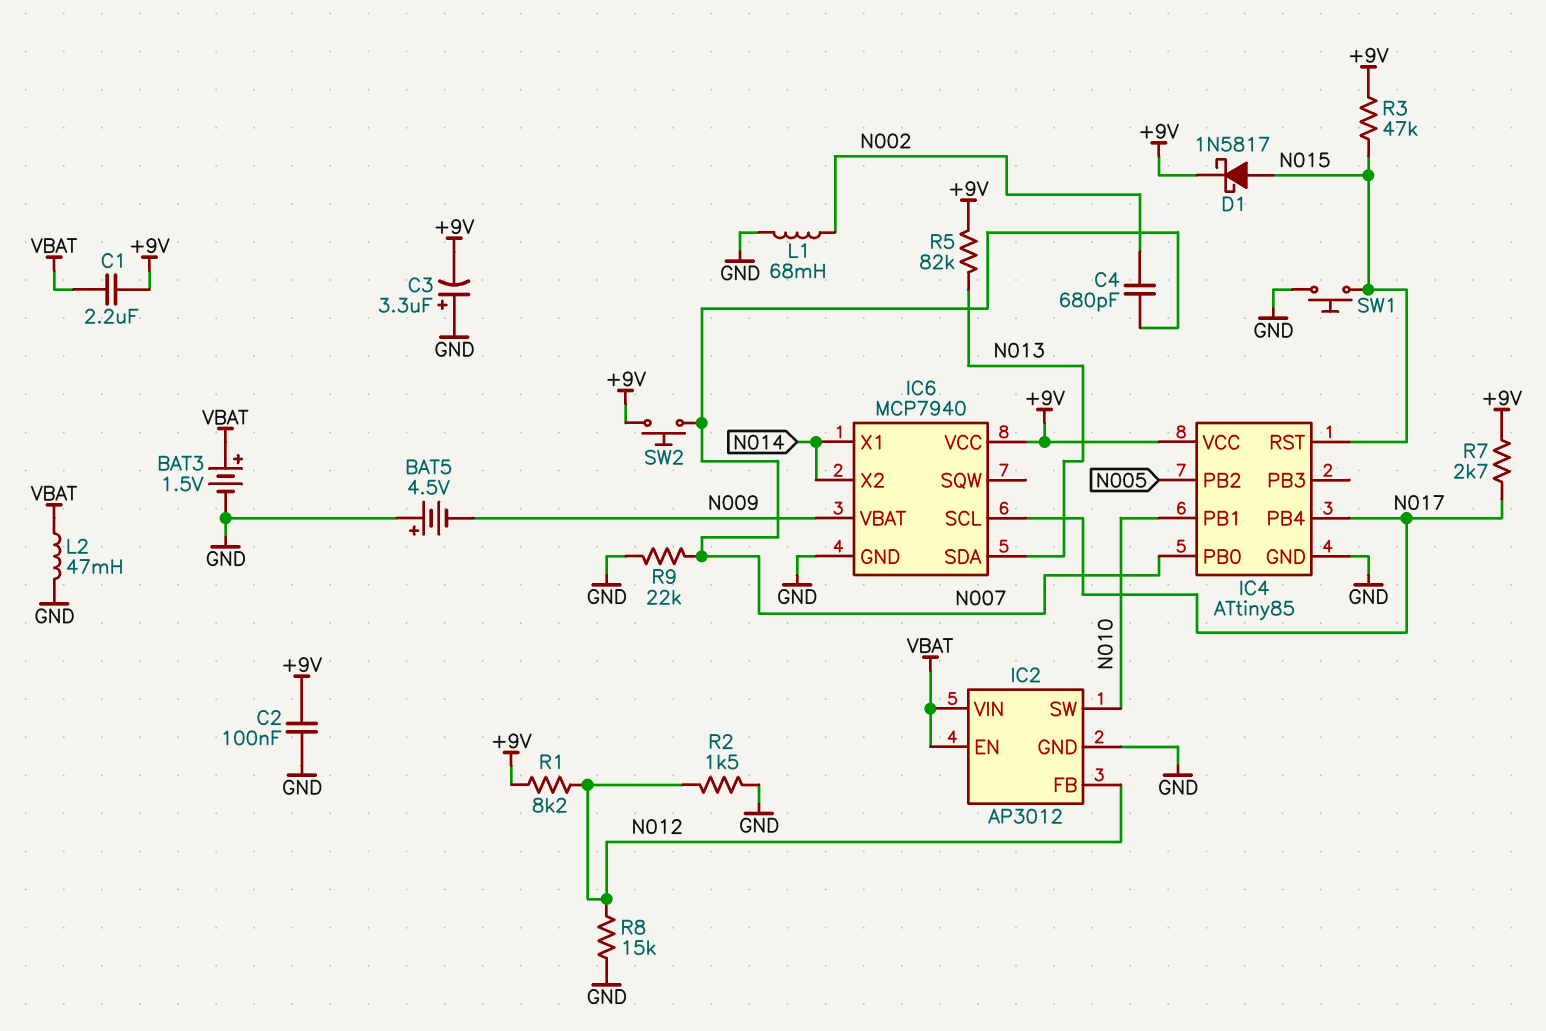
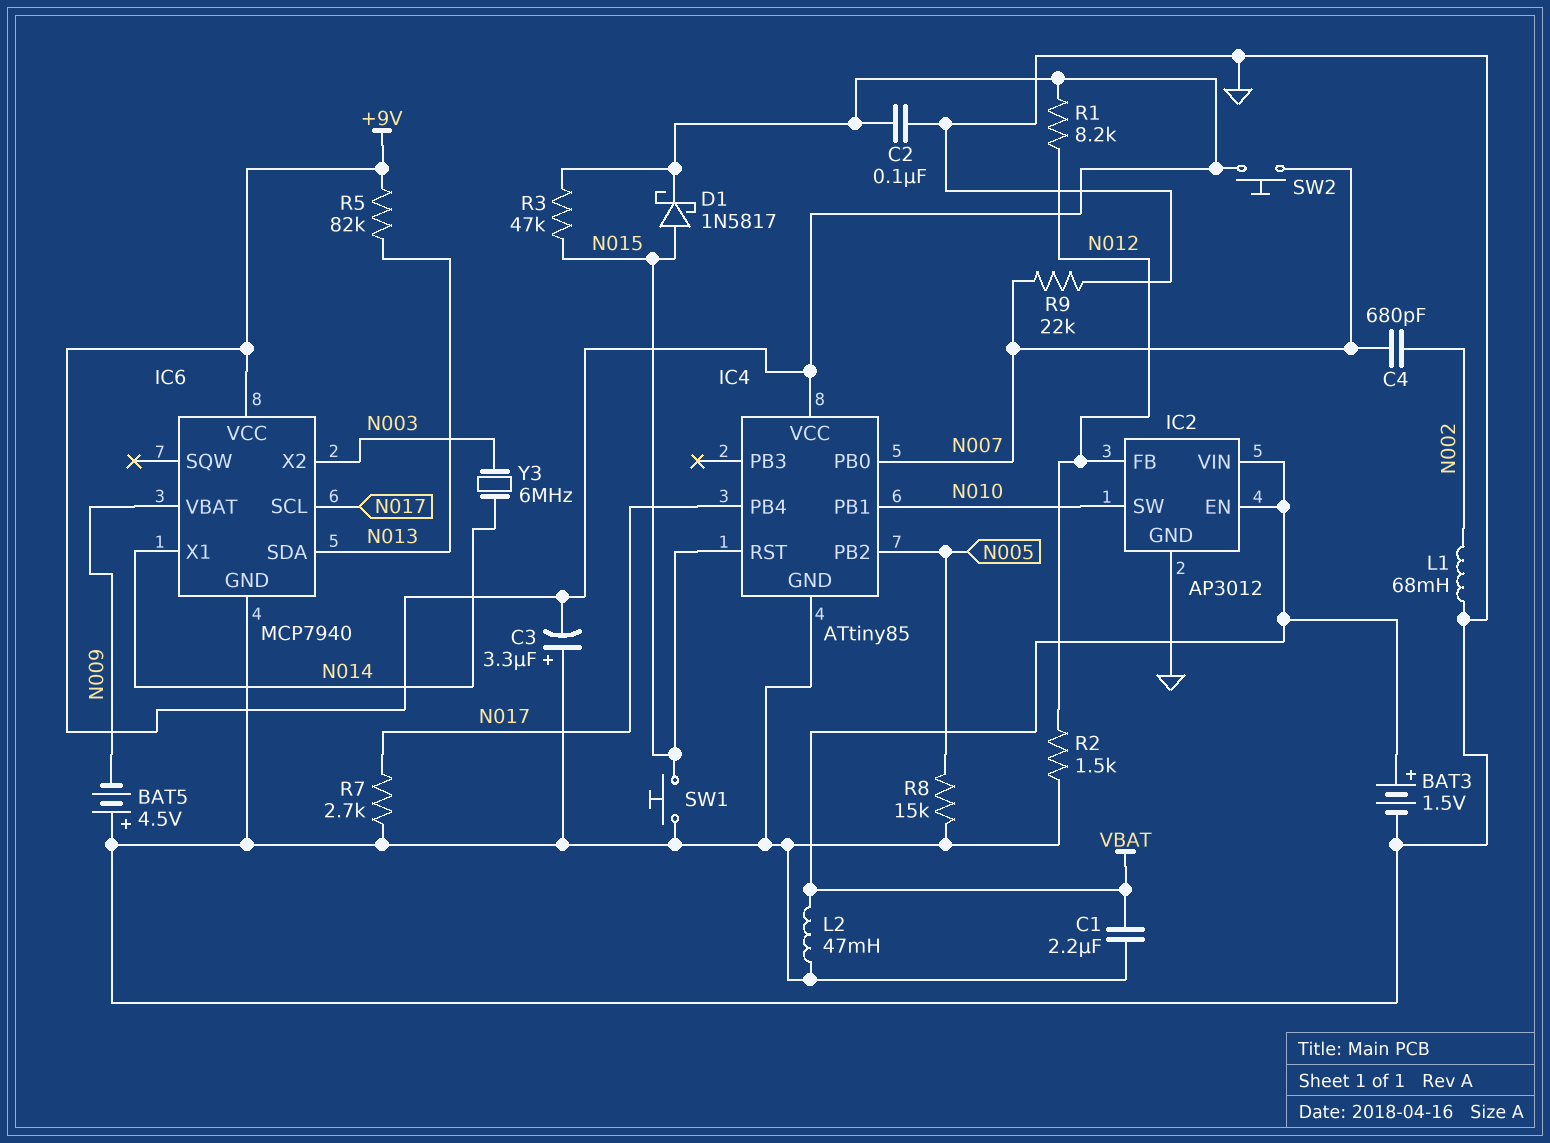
C1: 2.2uF (+9V, VBAT) -> 2.2uF (GND, VBAT)
IC6 pin X2: N014 -> N003
R7: 2.7k (+9V, N017) -> 2.7k (GND, N017)
R8: 15k (GND, N012) -> 15k (GND, N005)
Y3: none -> 6MHz (N003, N014)

